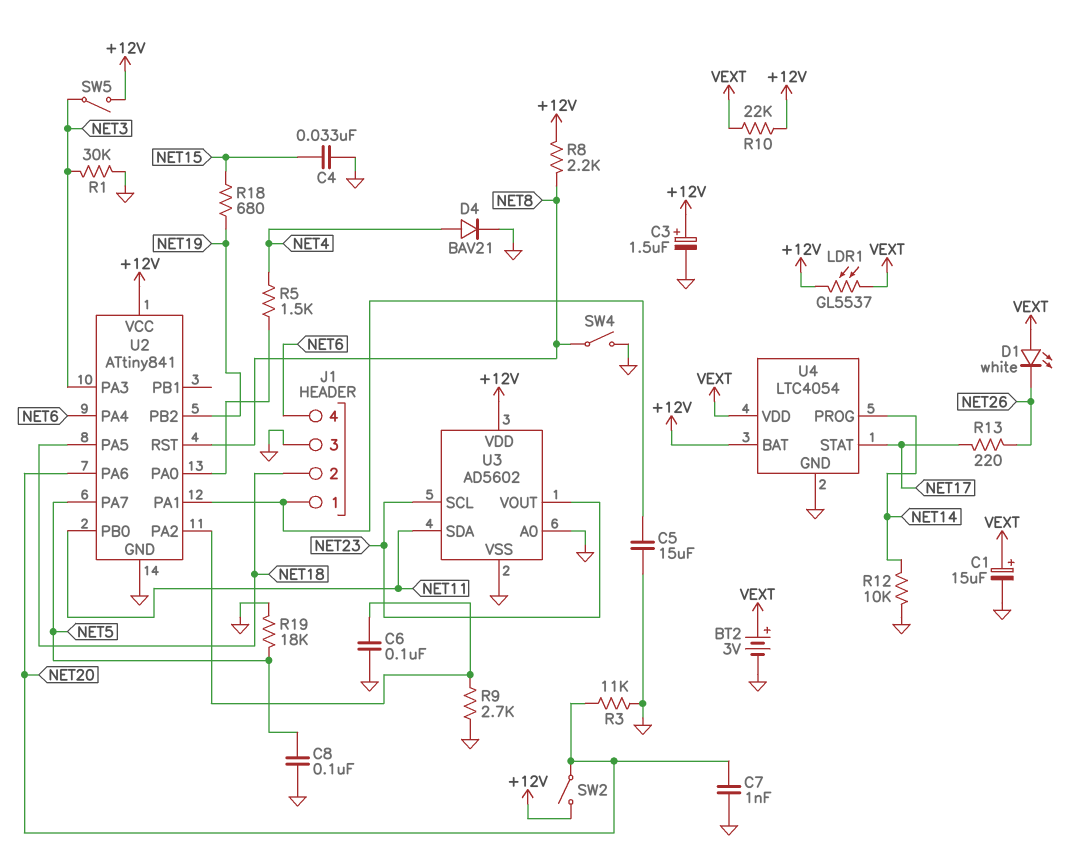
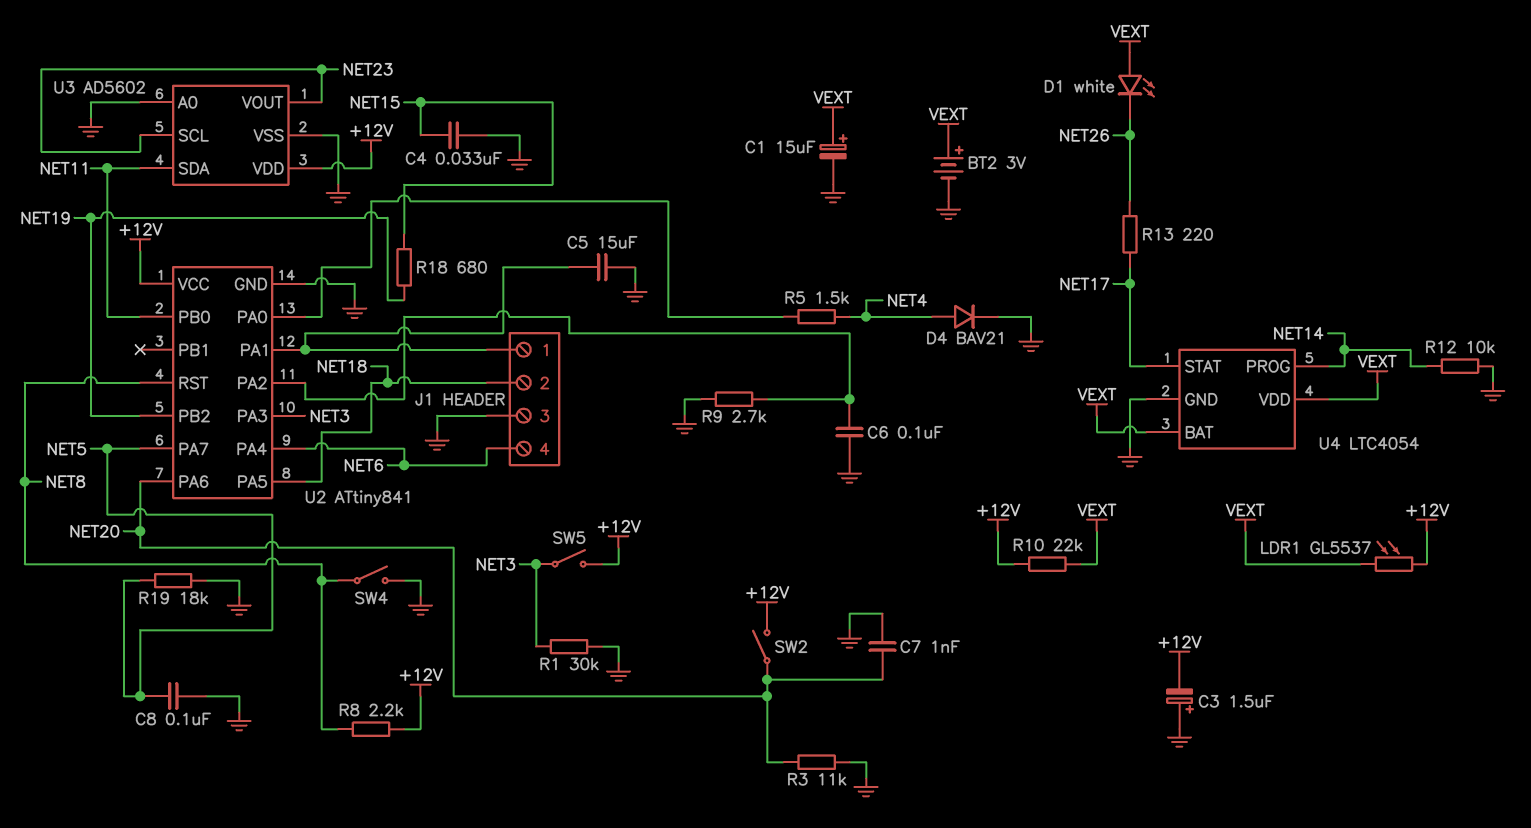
C3: 1.5uF (plus +12V, minus GND) -> 1.5uF (plus GND, minus +12V)
U4 pin BAT: +12V -> VEXT

